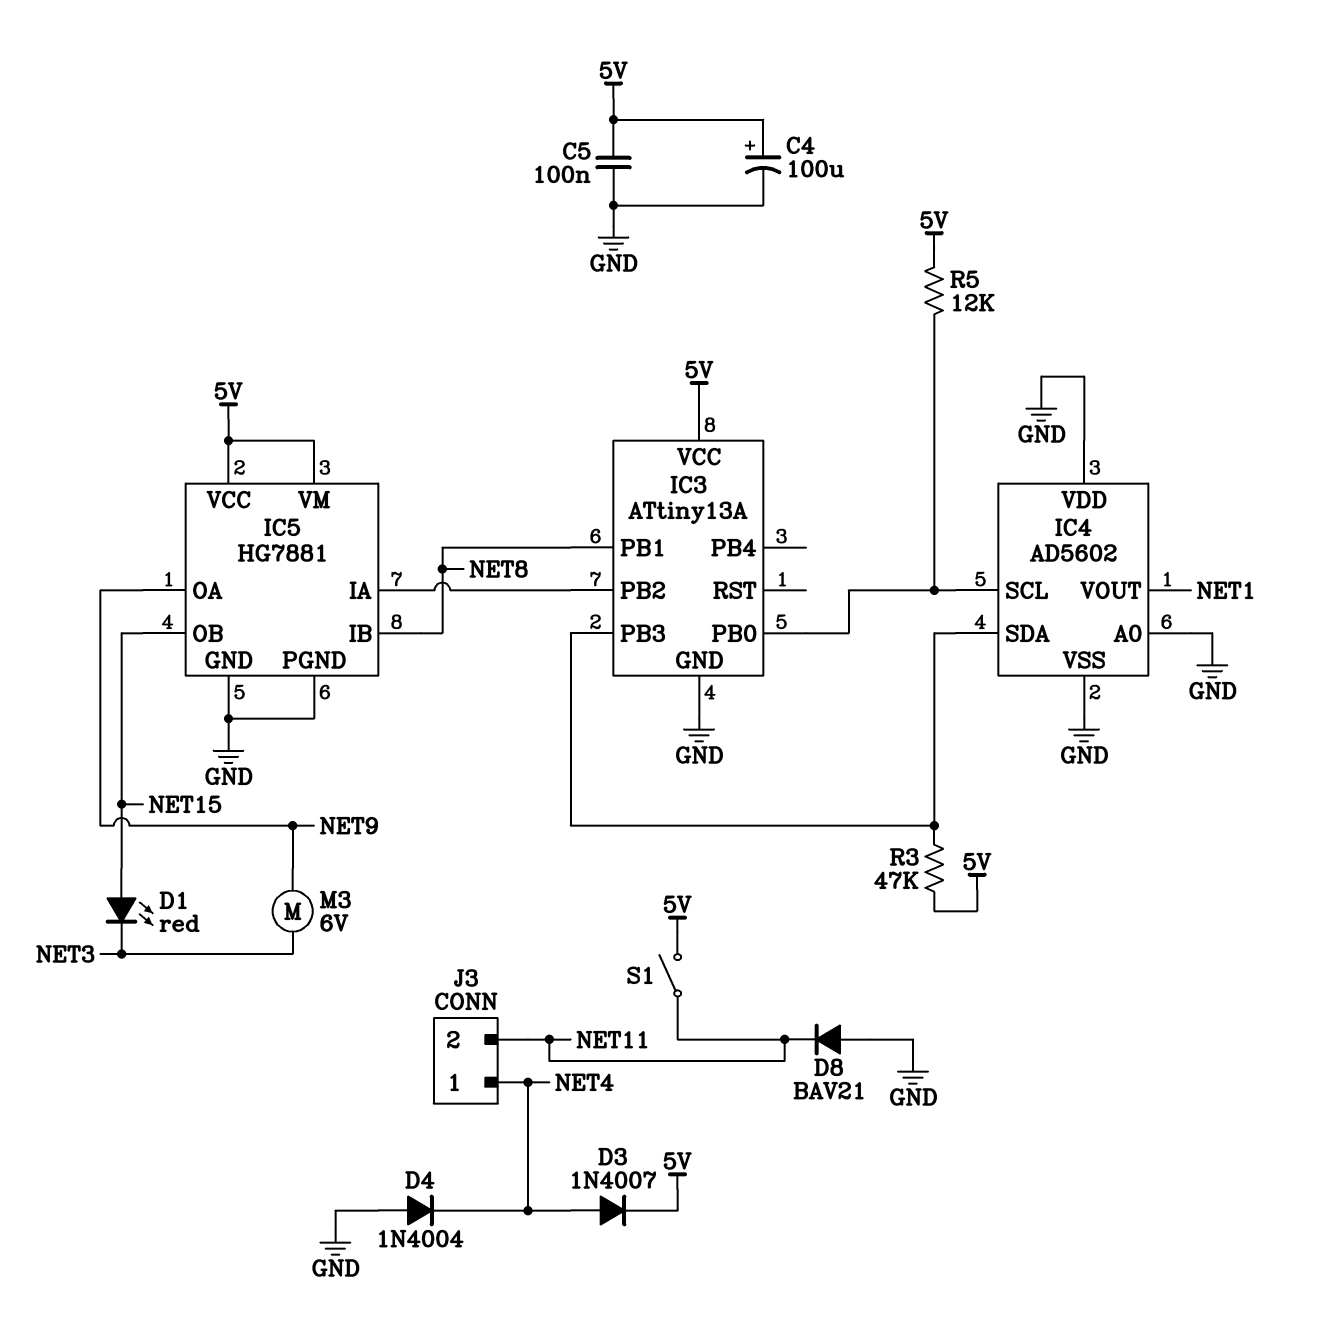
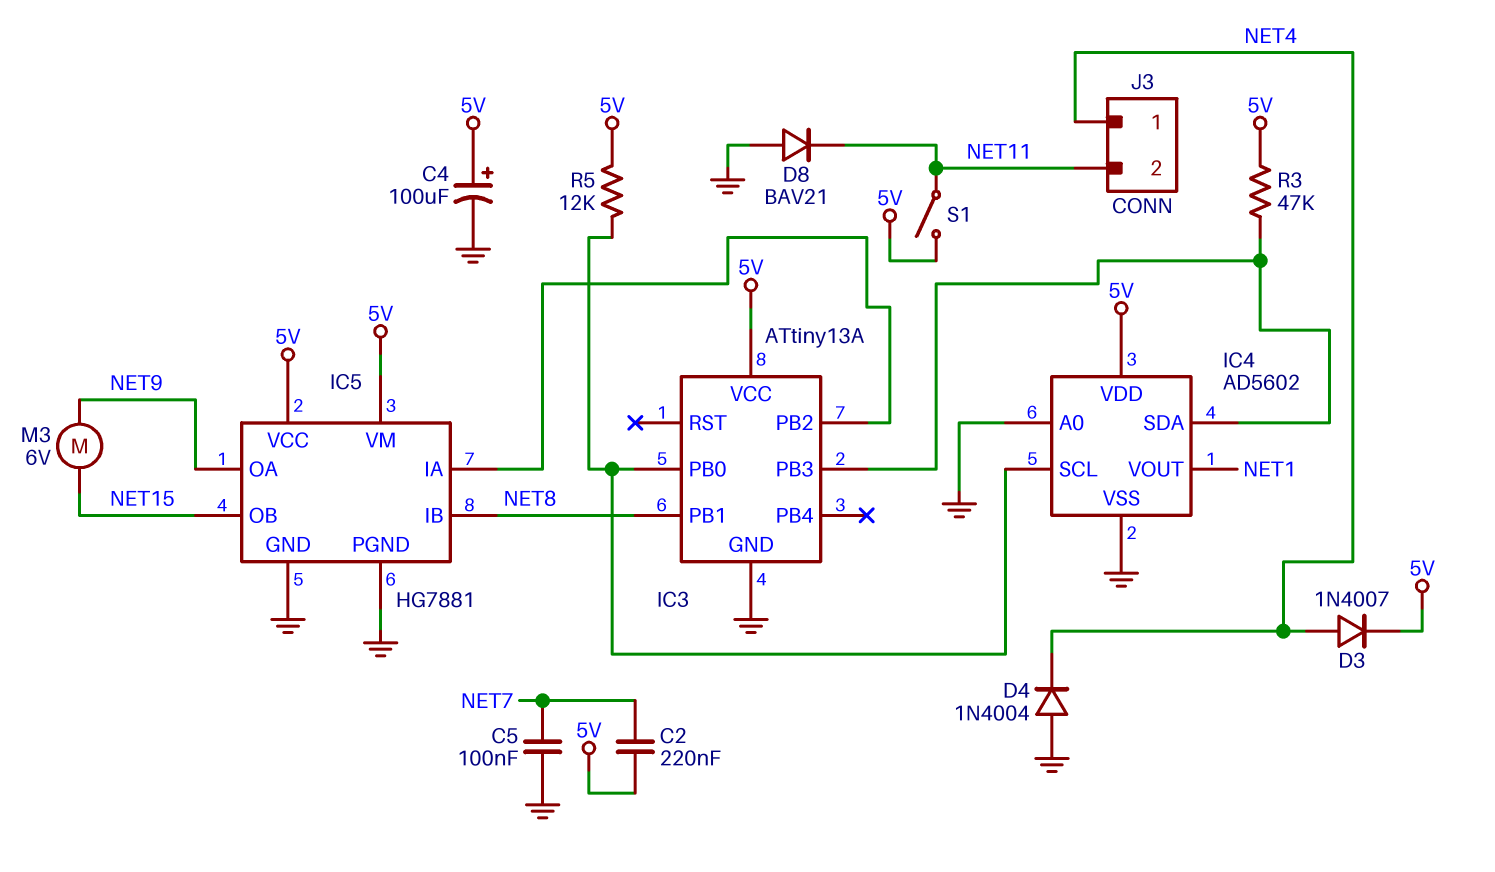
C2: none -> 220nF (5V, NET7)
C5: 100nF (5V, GND) -> 100nF (GND, NET7)
D1: LED red (A NET15, K NET3) -> none
IC4 pin VDD: GND -> 5V
M3: motor 6V (NET3, NET9) -> motor 6V (NET9, NET15)

